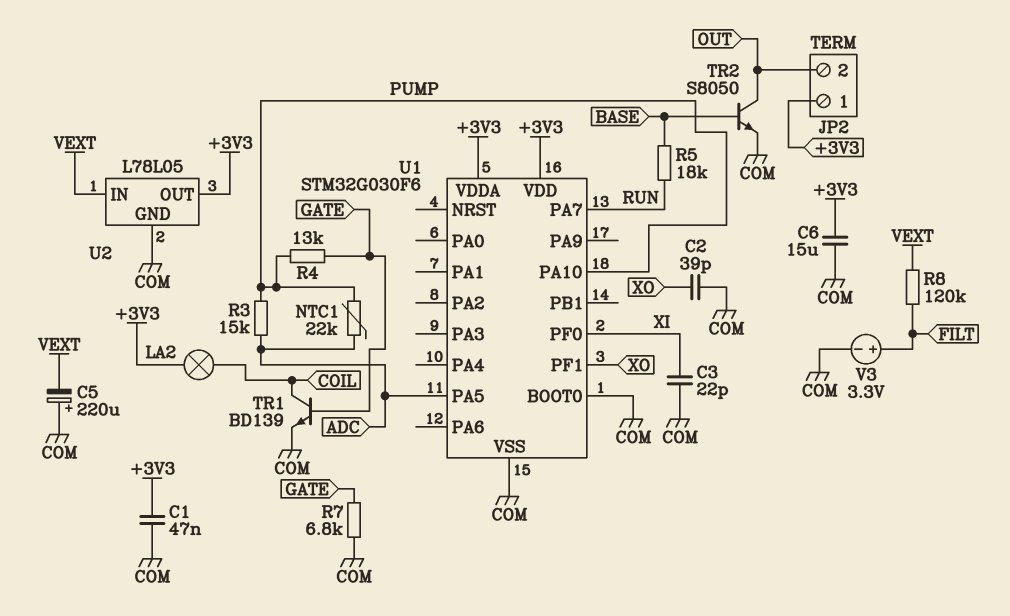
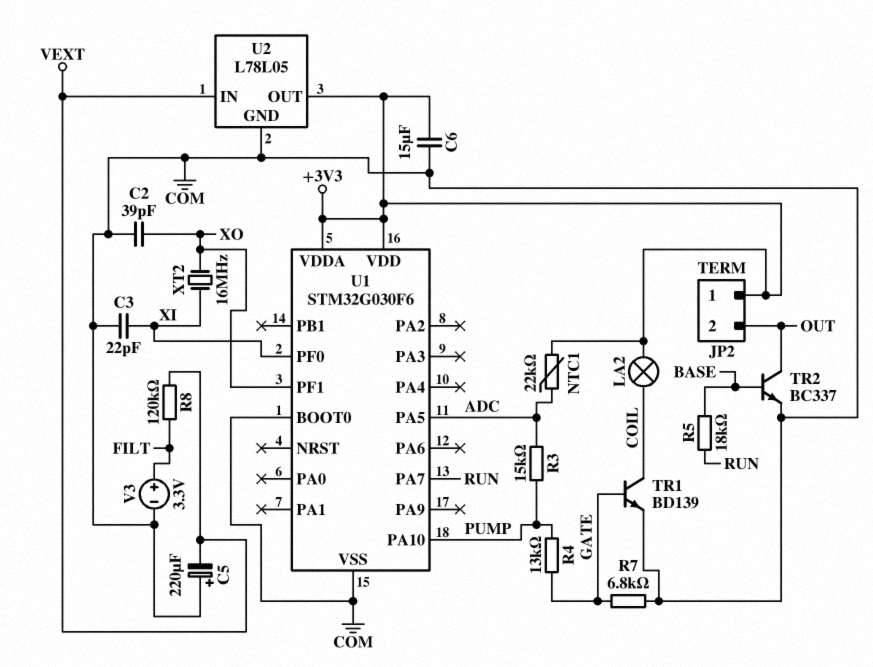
C1: 47nF (+3V3, COM) -> none
NTC1: 22k (ADC, PUMP) -> 22k (+3V3, ADC)
TR2: NPN S8050 (B BASE, C OUT, E COM) -> NPN BC337 (B BASE, C OUT, E COM)
XT2: none -> 16MHz (XI, XO)

